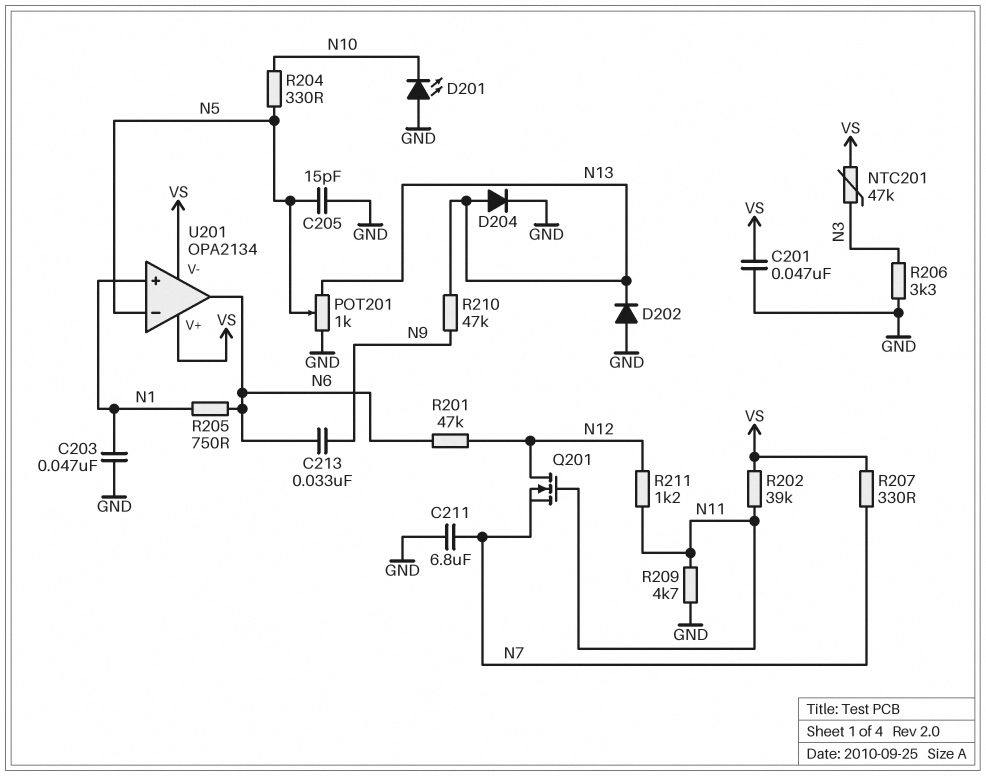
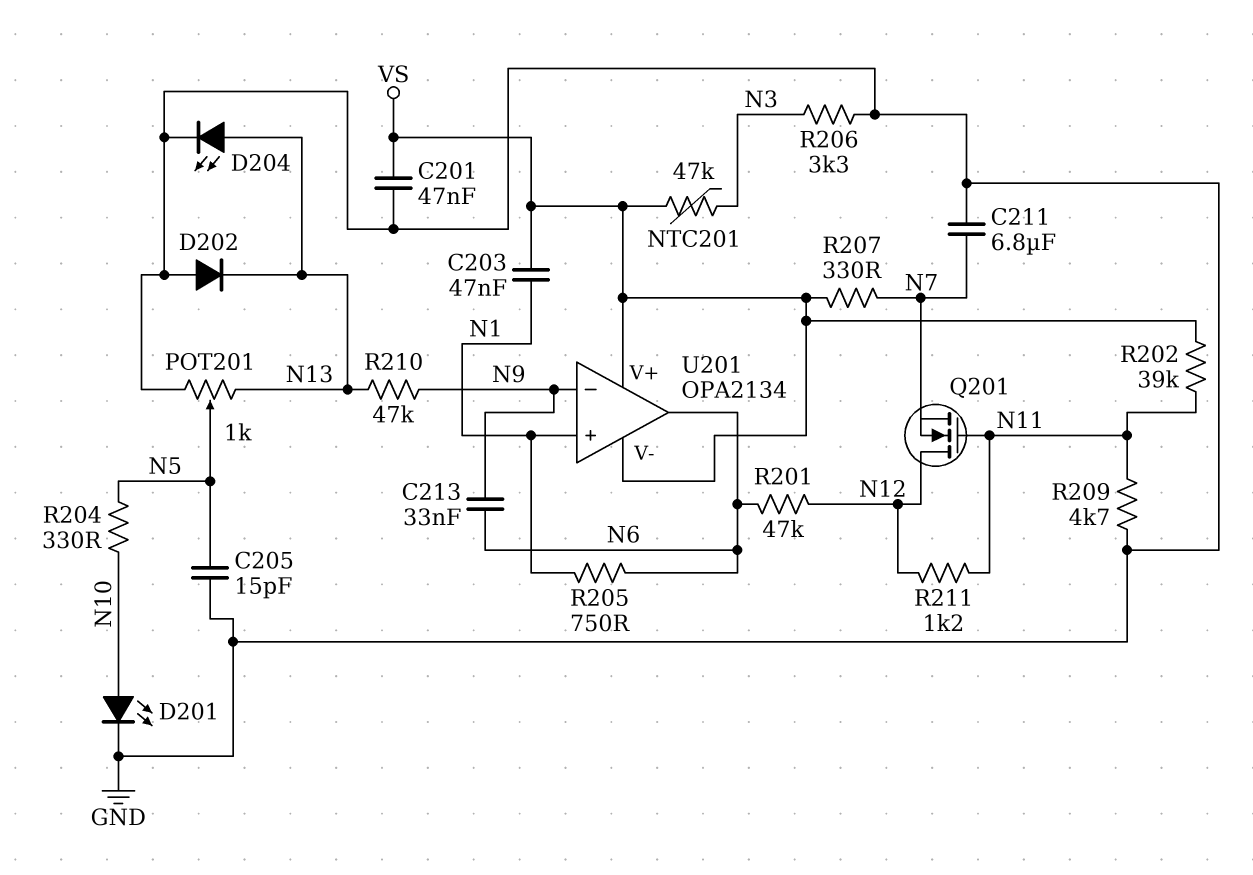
C203: 47nF (GND, N1) -> 47nF (N1, VS)
D201: LED (A GND, K N10) -> LED (A N10, K GND)
D204: diode (A N13, K GND) -> LED (A N13, K GND)
U201 pin in-: N5 -> N9

